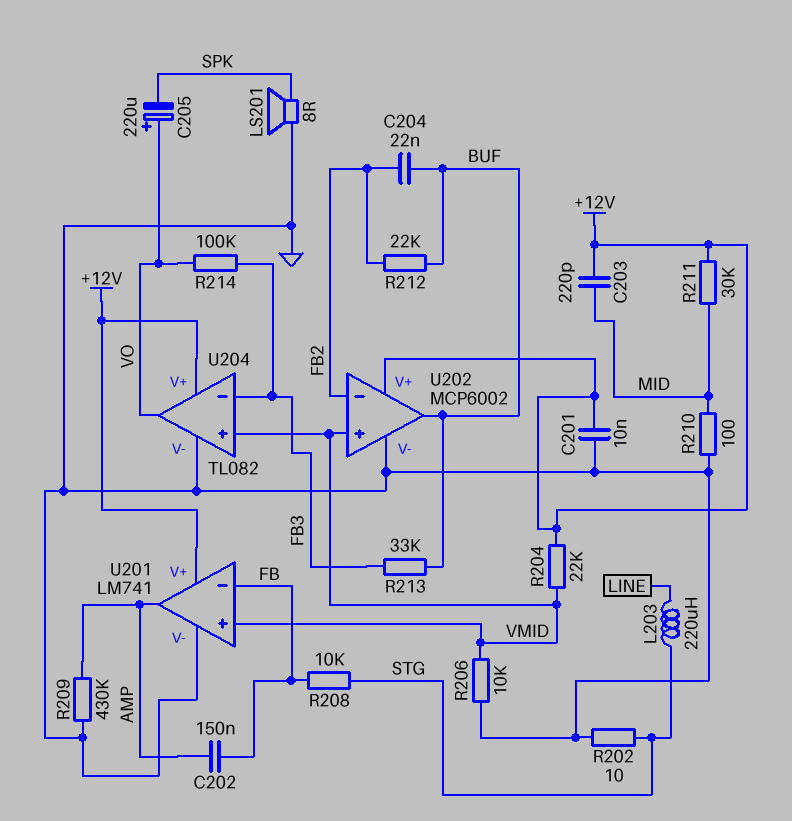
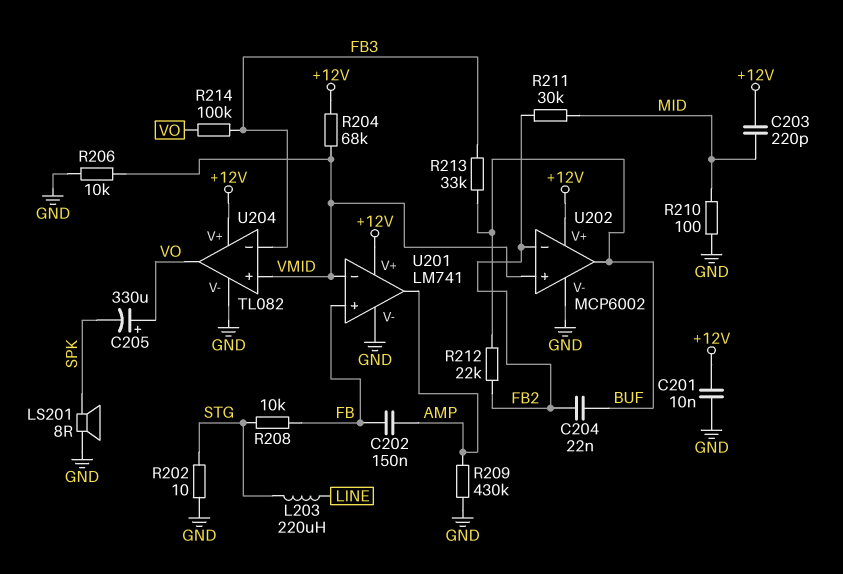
C205: 220uF (plus VO, minus SPK) -> 330uF (plus VO, minus SPK)
R204: 22k (+12V, VMID) -> 68k (+12V, VMID)
R211: 30k (+12V, MID) -> 30k (FB2, MID)
U201 pin in+: VMID -> FB
U201 pin in-: FB -> VMID

